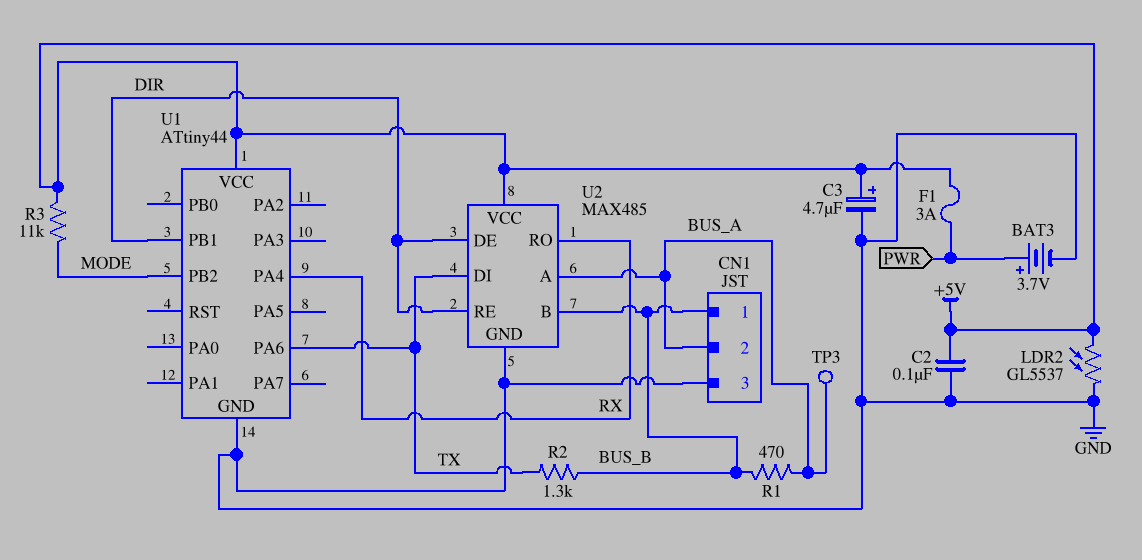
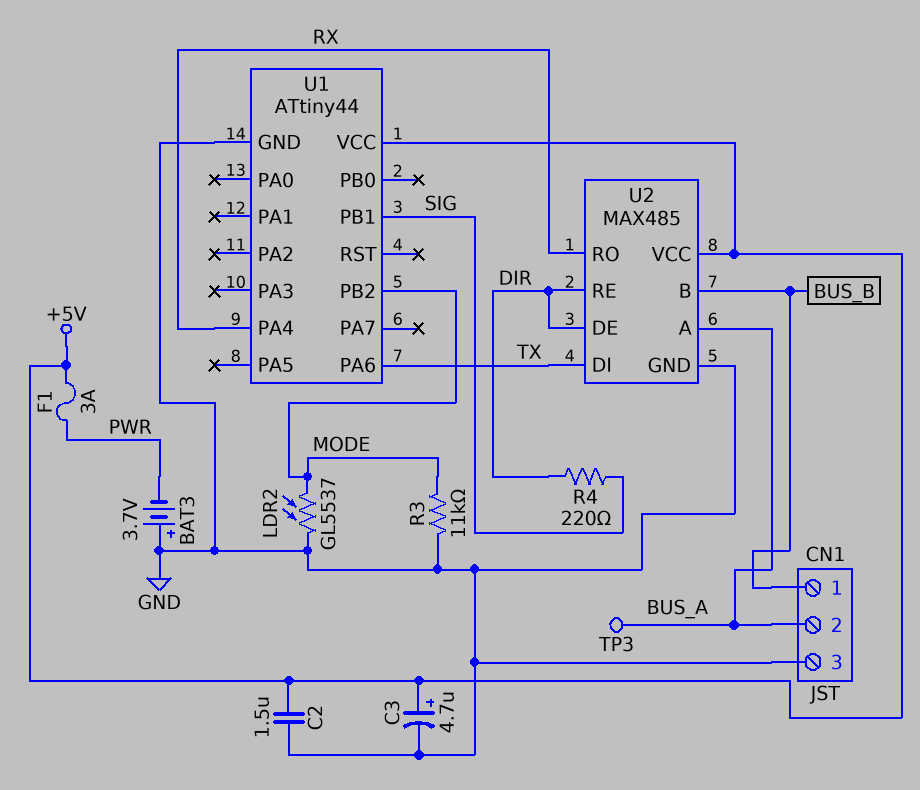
BAT3: 3.7V (plus PWR, minus GND) -> 3.7V (plus GND, minus PWR)
C2: 100nF (+5V, GND) -> 1.5uF (+5V, GND)
LDR2: GL5537 (+5V, GND) -> GL5537 (GND, MODE)
R1: 470 (BUS_A, BUS_B) -> none
R2: 1.3k (BUS_B, TX) -> none
R3: 11k (+5V, MODE) -> 11k (GND, MODE)
R4: none -> 220 (DIR, SIG)
U1 pin PB1: DIR -> SIG

